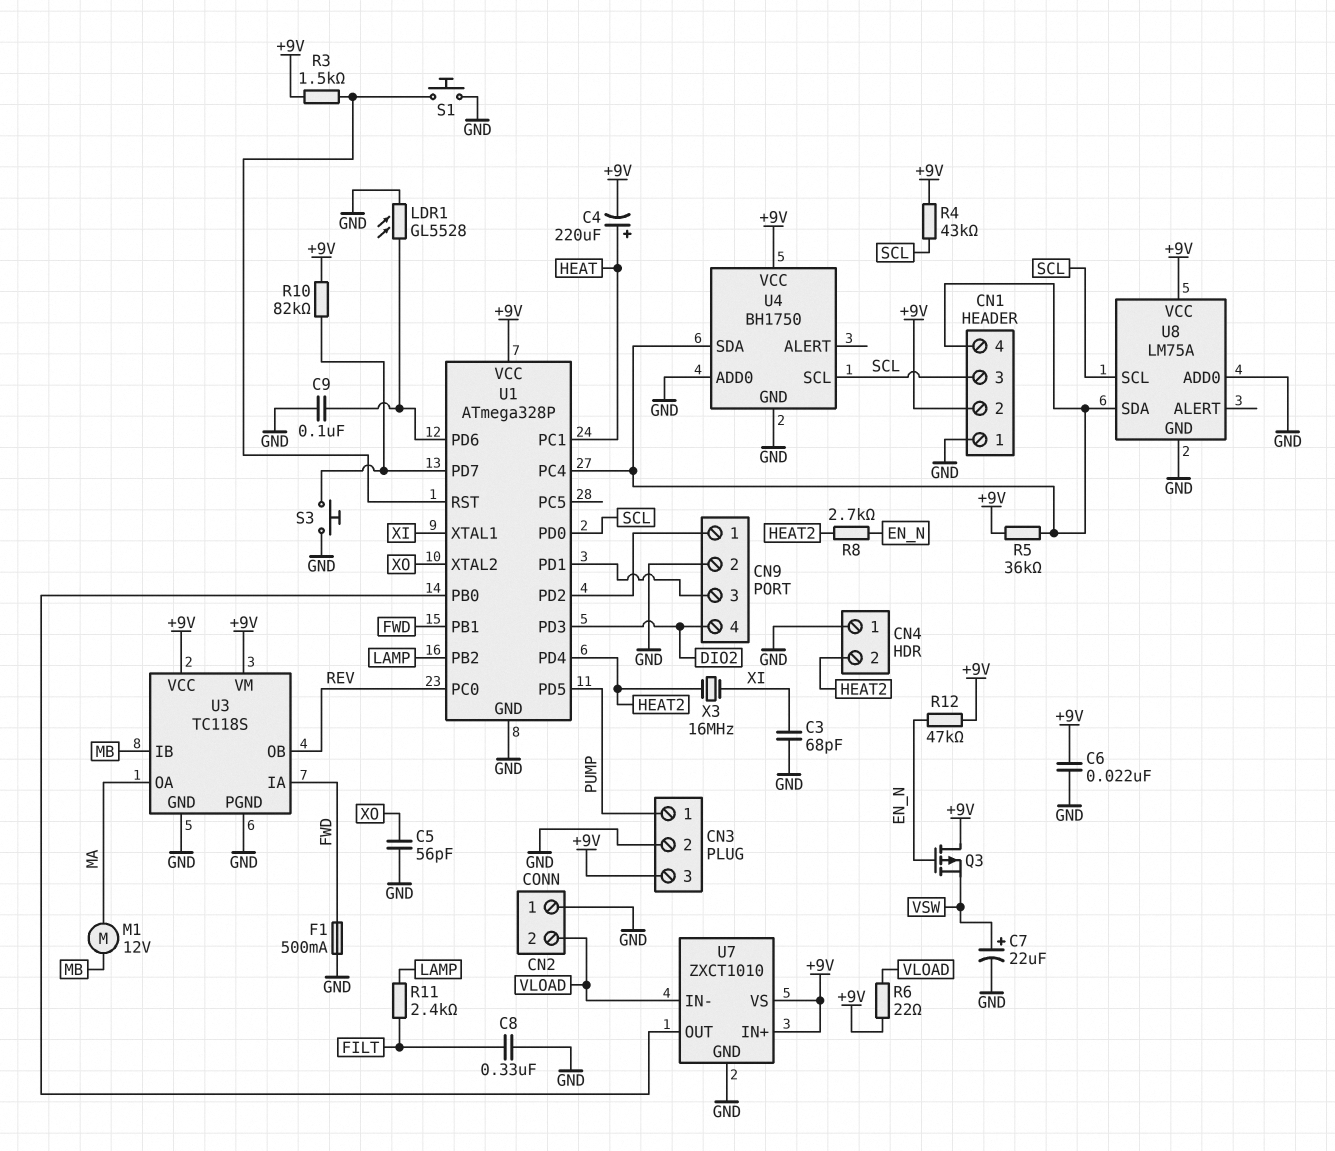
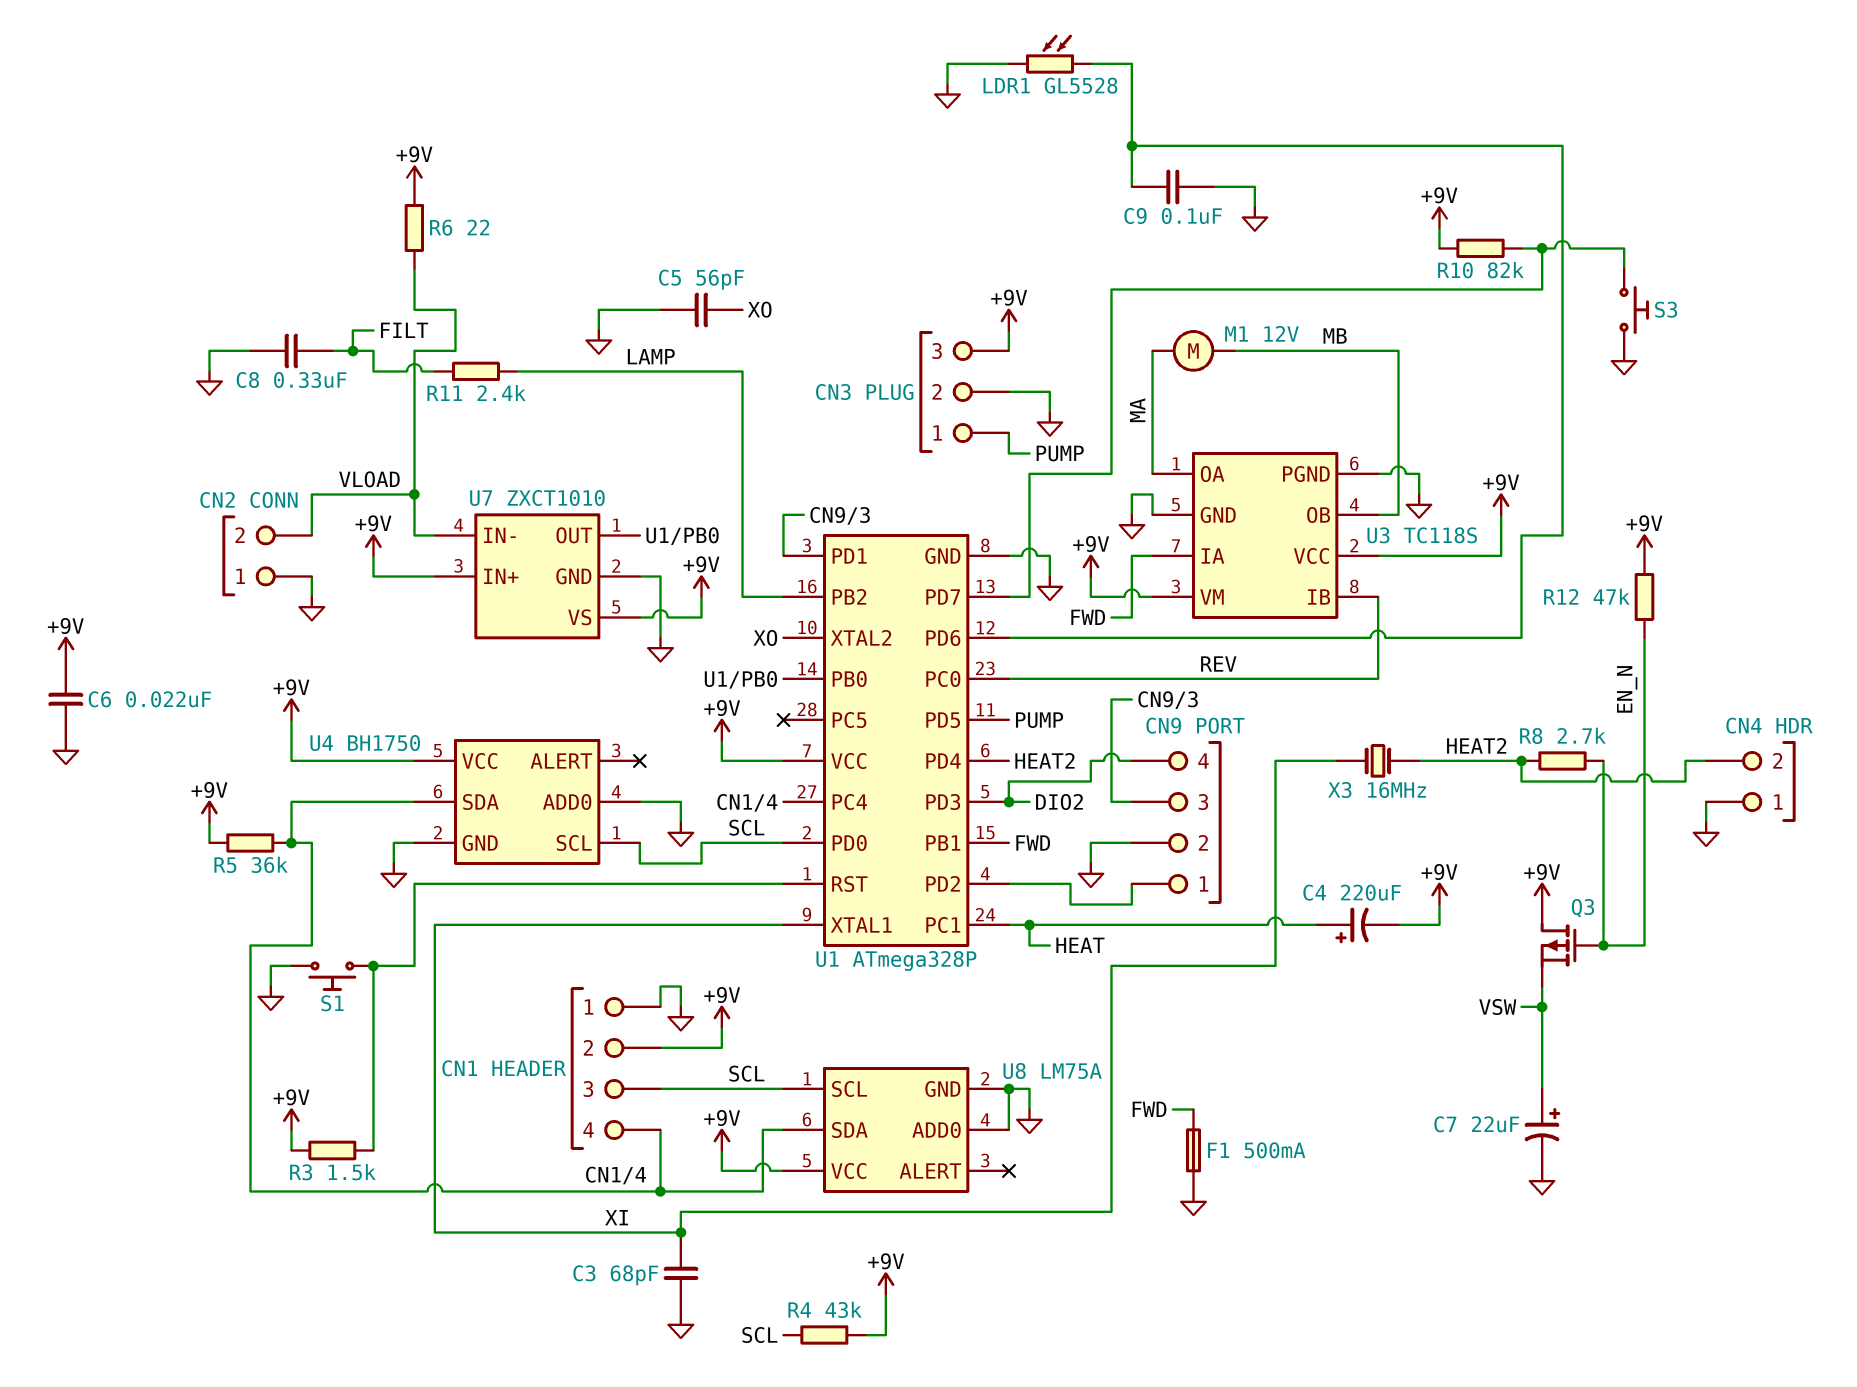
U3 pin IB: MB -> REV
U3 pin OB: REV -> MB

